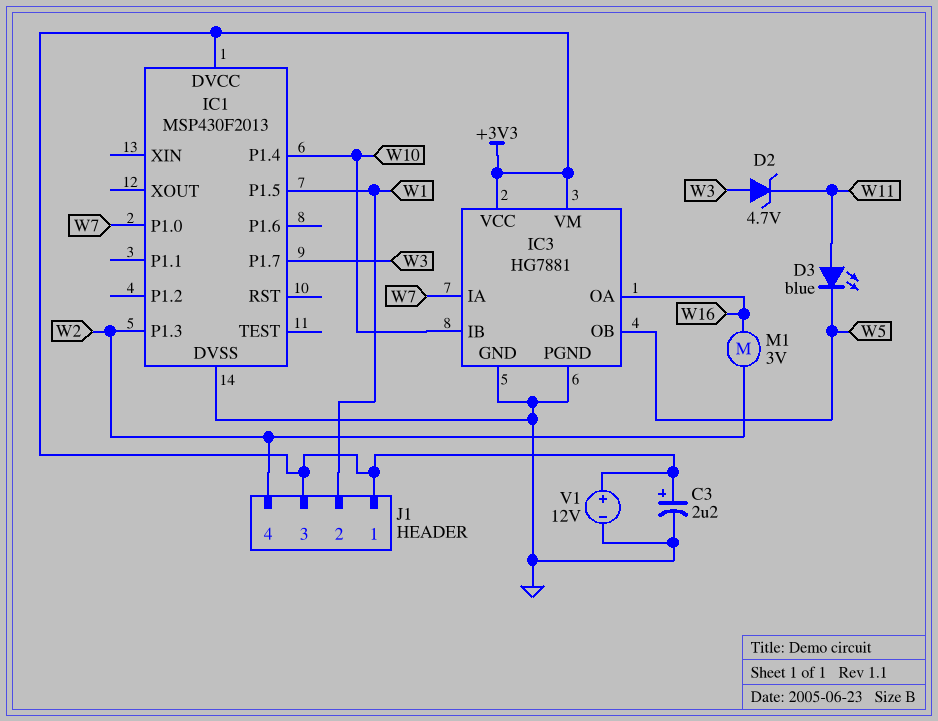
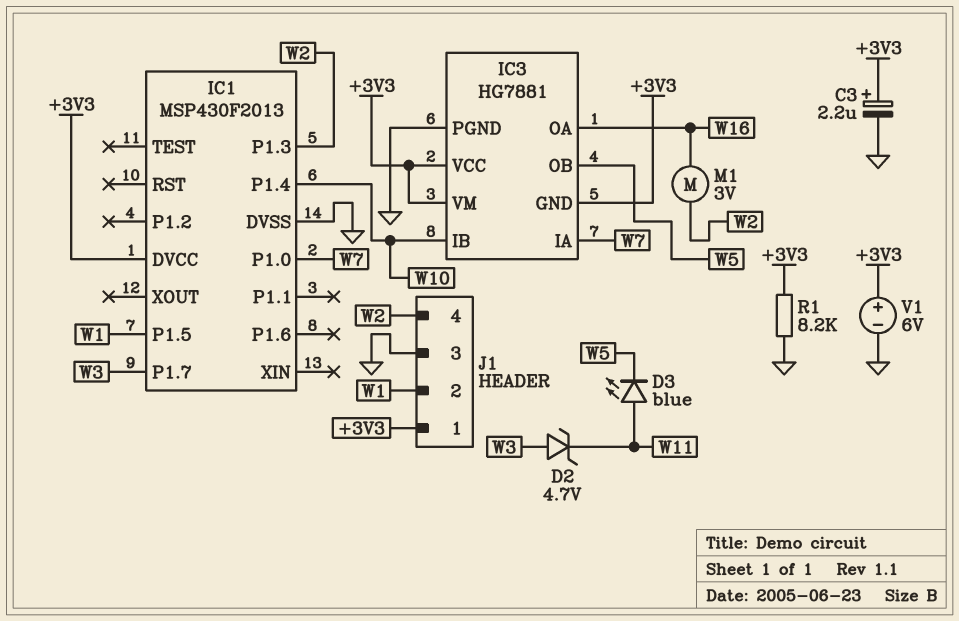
IC3 pin GND: GND -> +3V3
J1 pin 3: +3V3 -> GND
R1: none -> 8.2k (+3V3, GND)
V1: 12V (plus +3V3, minus GND) -> 6V (plus +3V3, minus GND)

